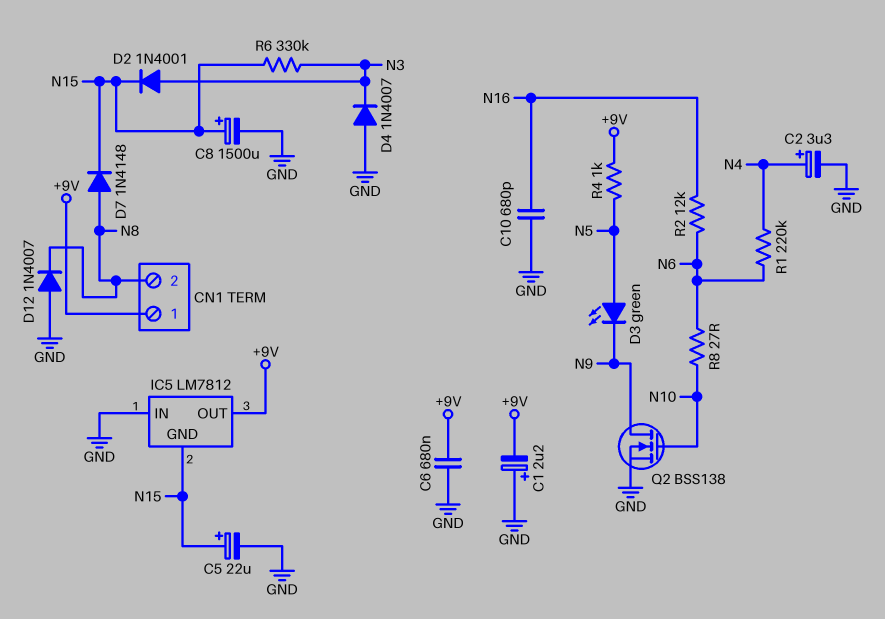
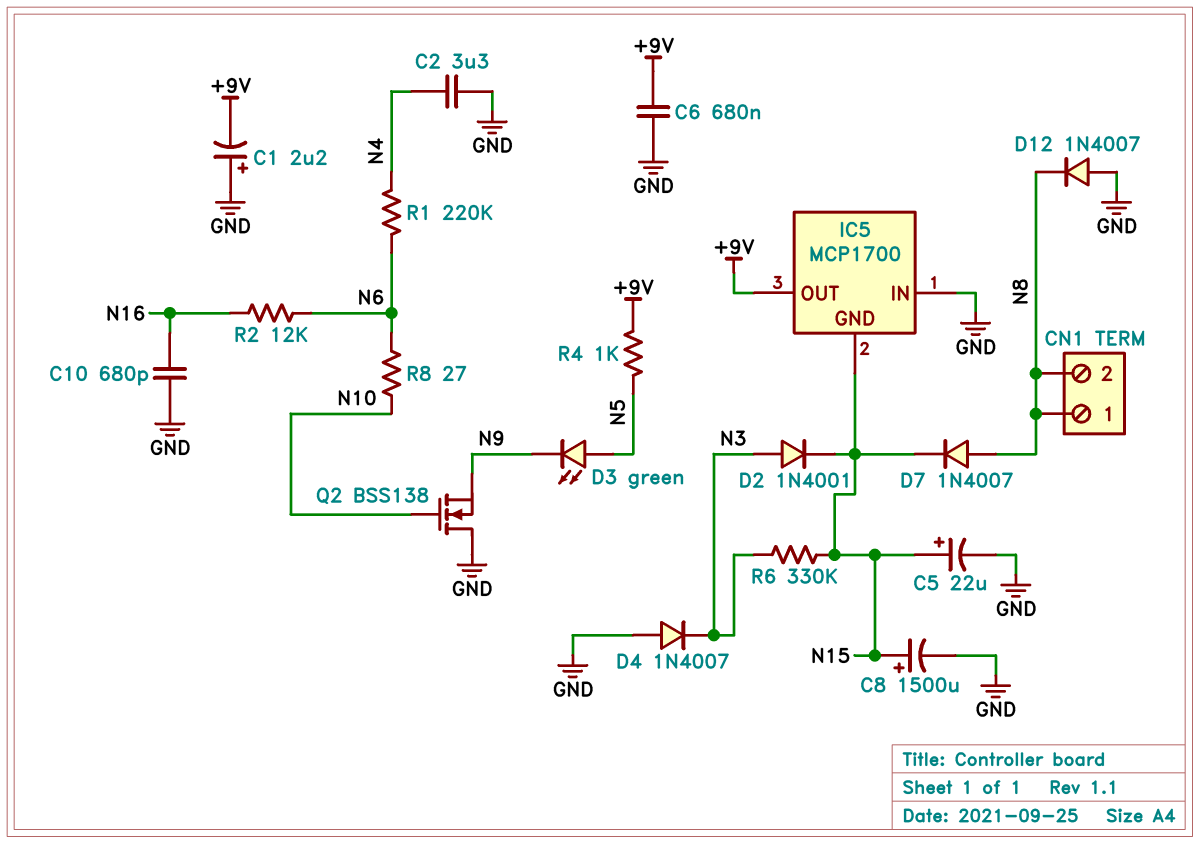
C2: 3.3uF (plus N4, minus GND) -> 3.3uF (GND, N4)
CN1 pin 1: +9V -> N8
D7: diode 1N4148 (A N8, K N15) -> diode 1N4007 (A N8, K N15)
IC5: LM7812 -> MCP1700
Q2: NMOS BSS138 (G N10, D N9, S GND) -> NMOS BSS138 (G N10, D GND, S N9)

